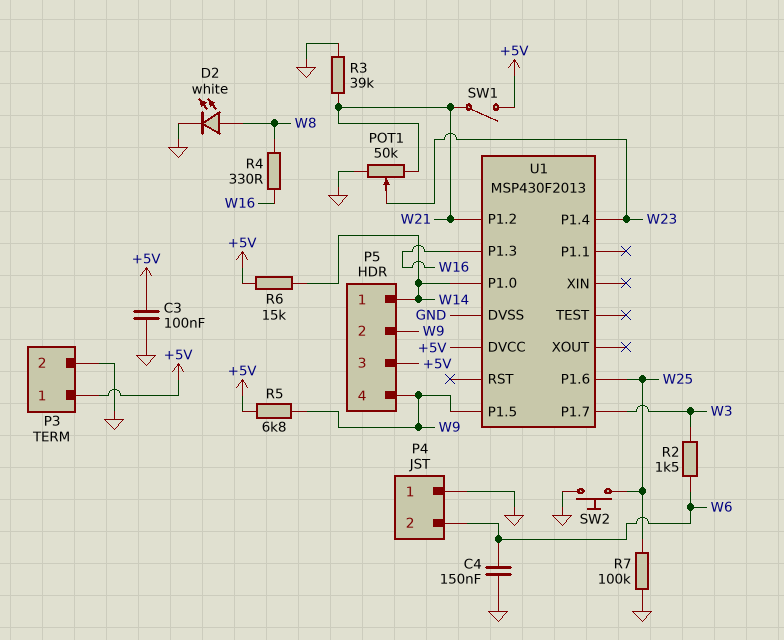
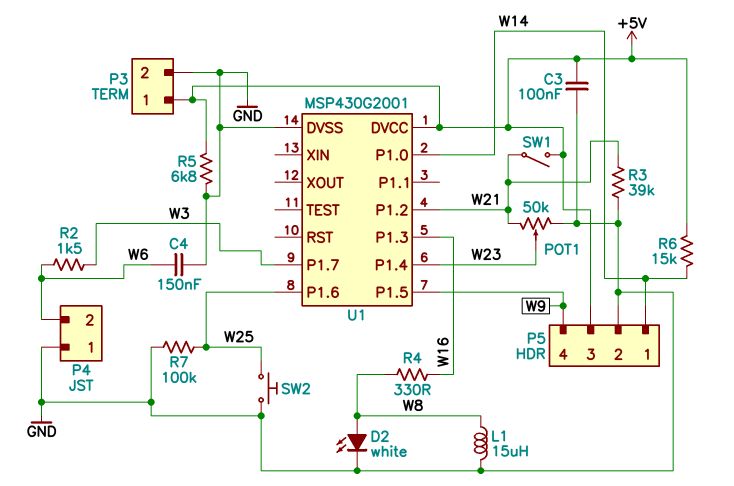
L1: none -> 15uH (GND, W8)
P5 pin 2: W9 -> GND
R5: 6.8k (+5V, W9) -> 6.8k (+5V, GND)
U1: MSP430F2013 -> MSP430G2001

